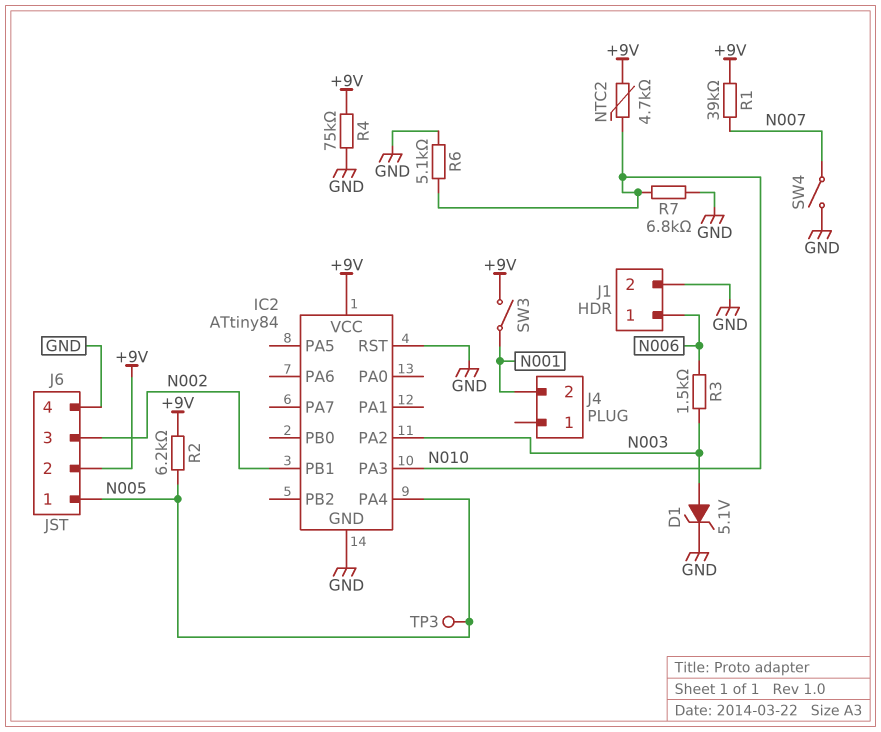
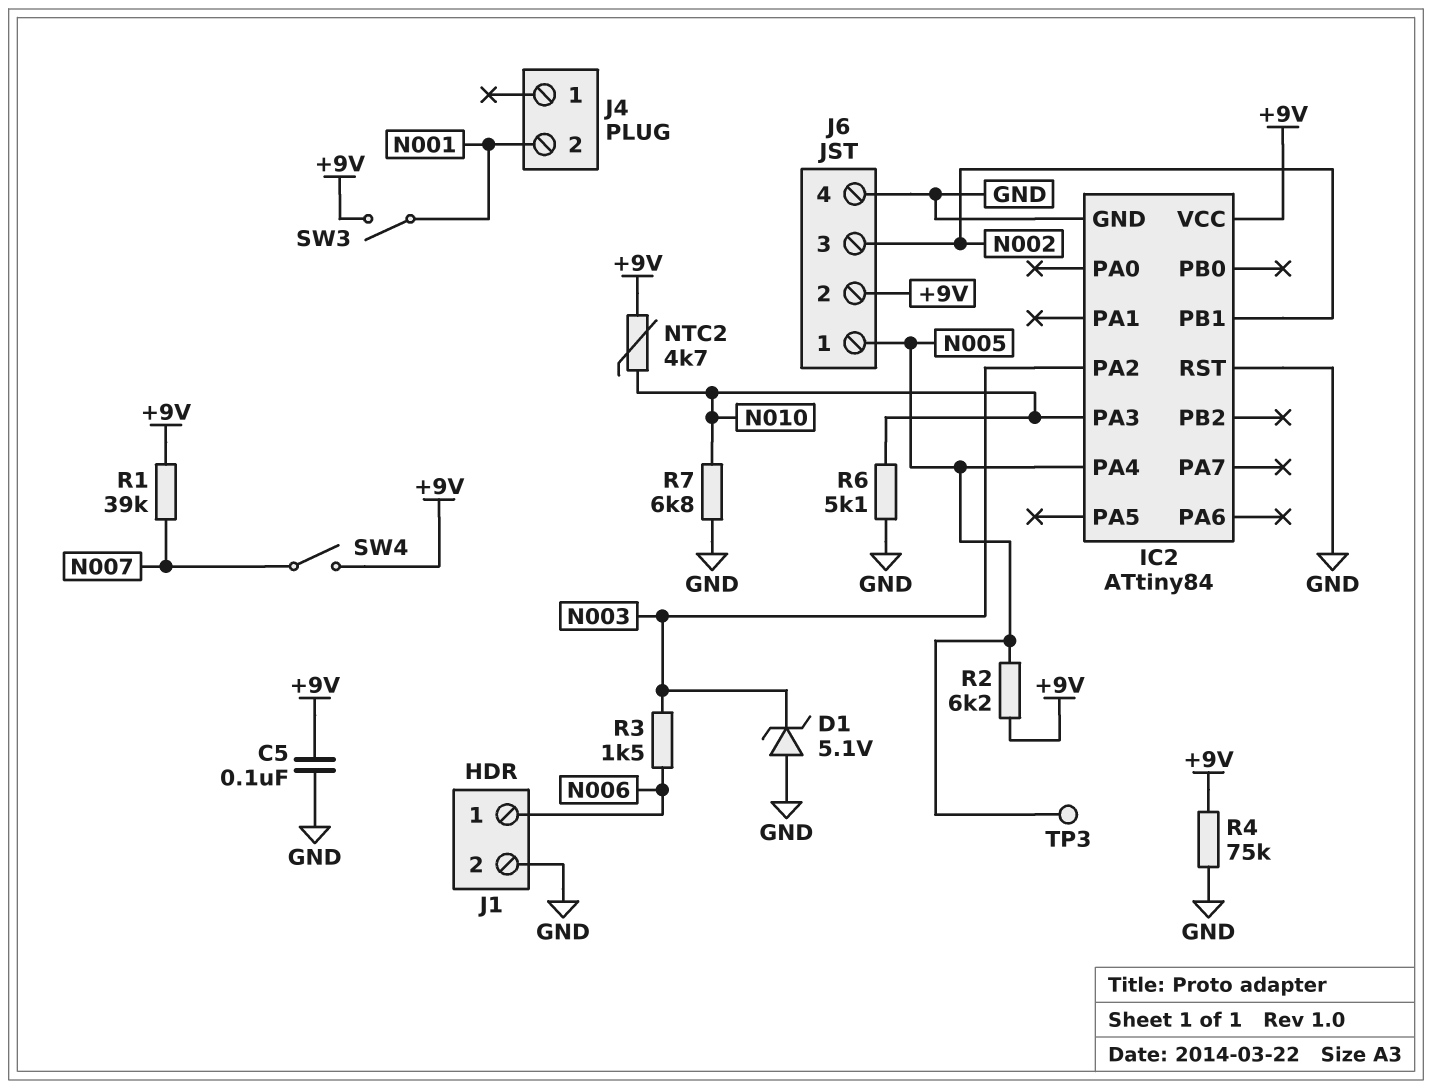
C5: none -> 100nF (+9V, GND)
D1: zener 5.1V (A N003, K GND) -> zener 5.1V (A GND, K N003)
SW4: switch (GND, N007) -> switch (+9V, N007)

